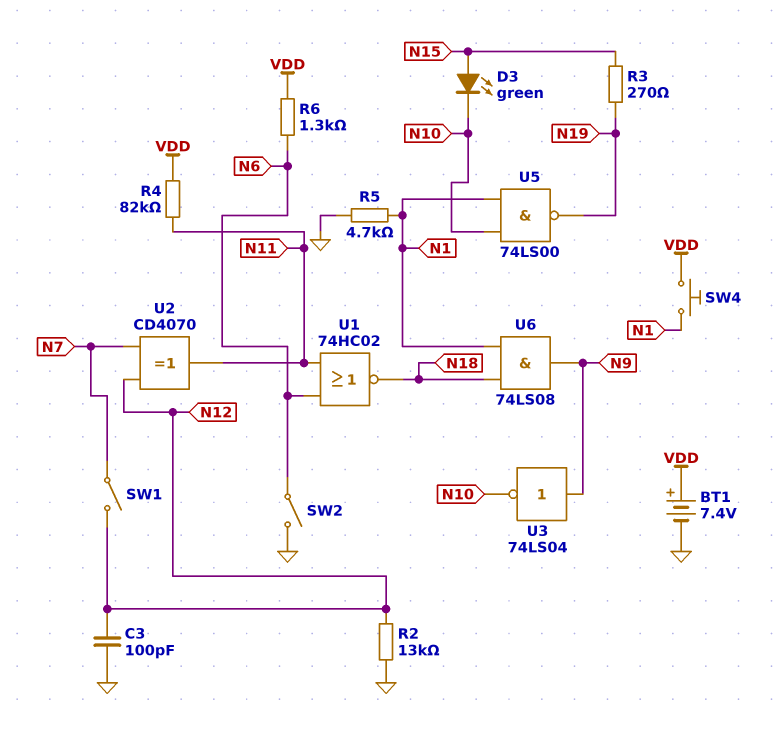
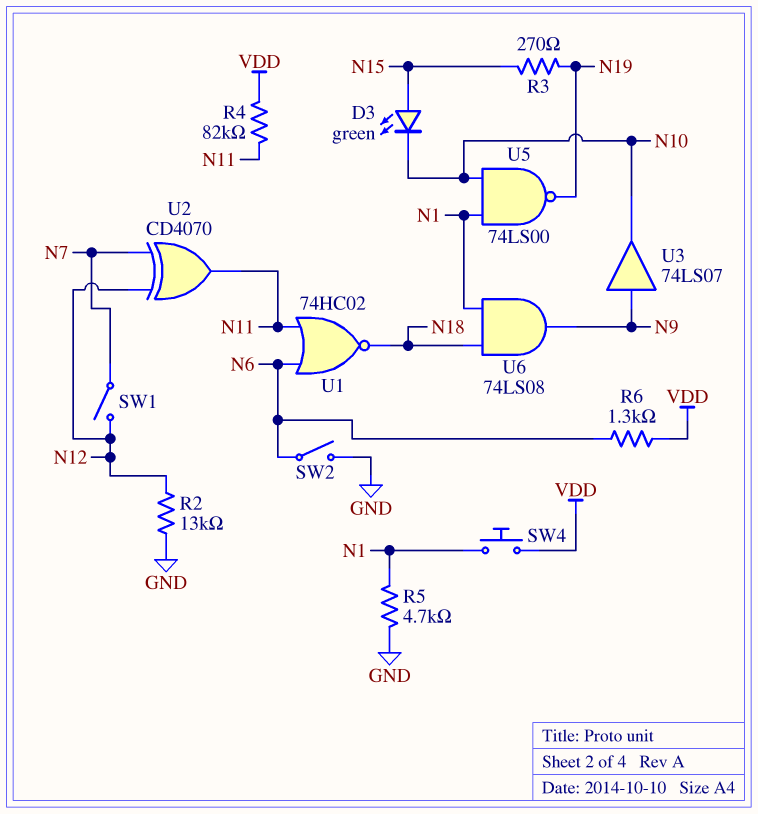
BT1: 7.4V (plus VDD, minus GND) -> none
C3: 100pF (GND, N12) -> none
U3: NOT 74LS04 (in N9, out N10) -> buffer 74LS07 (in N9, out N10)

